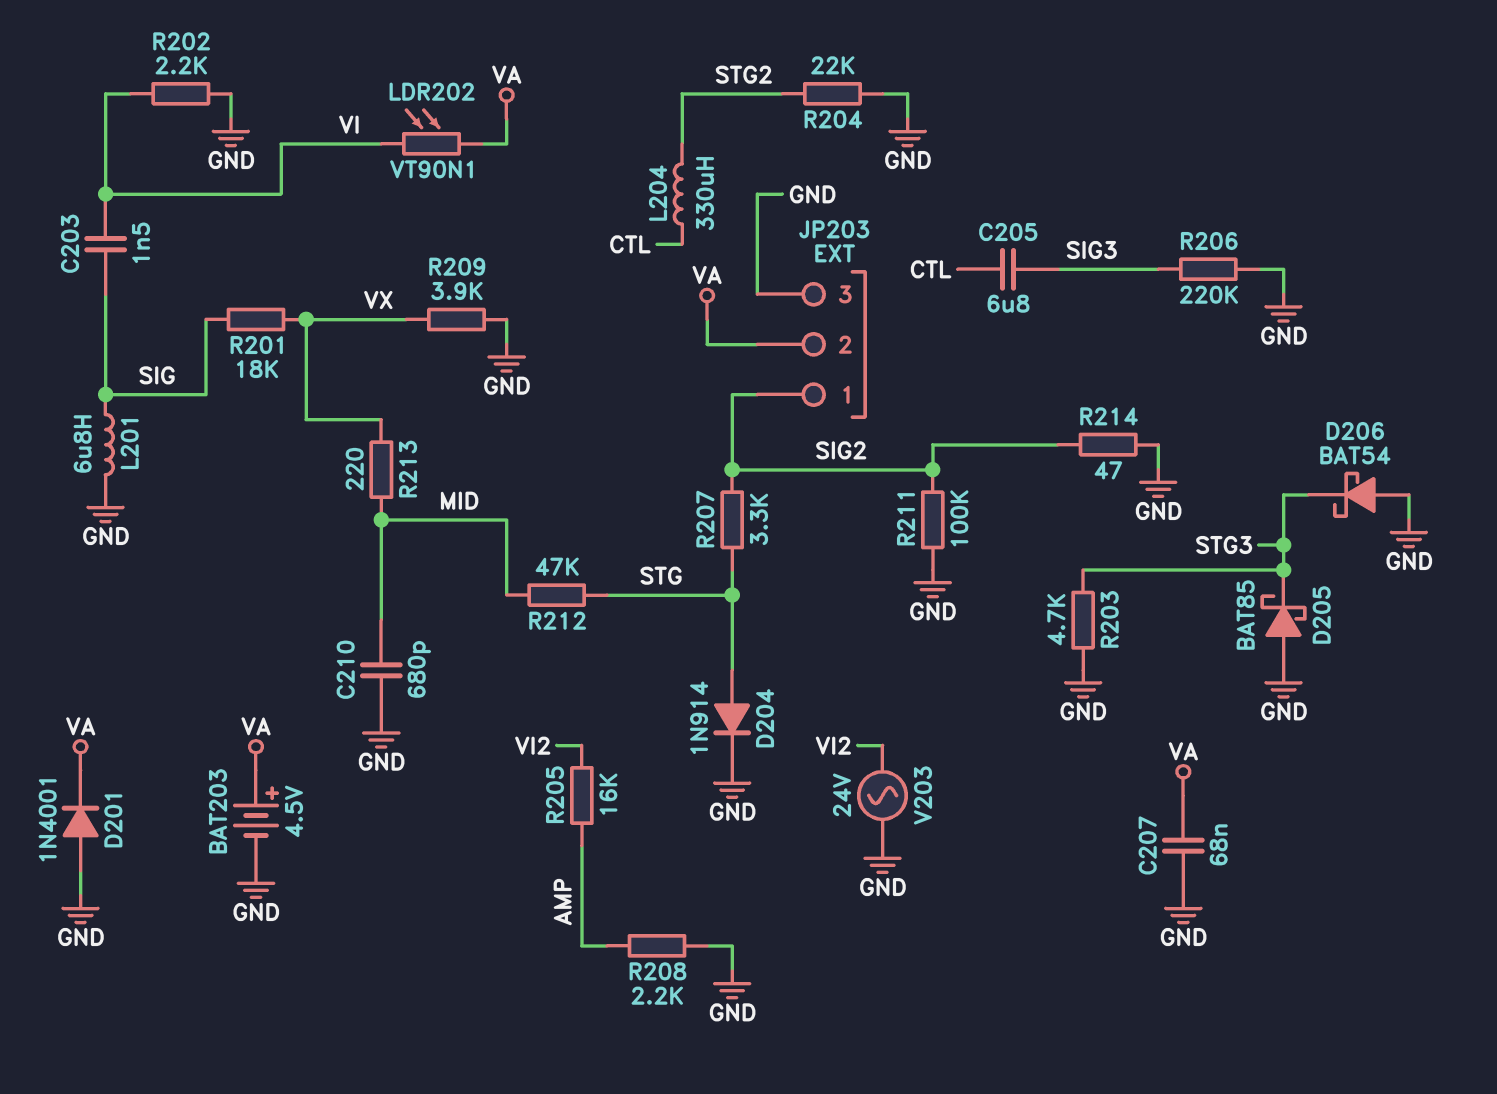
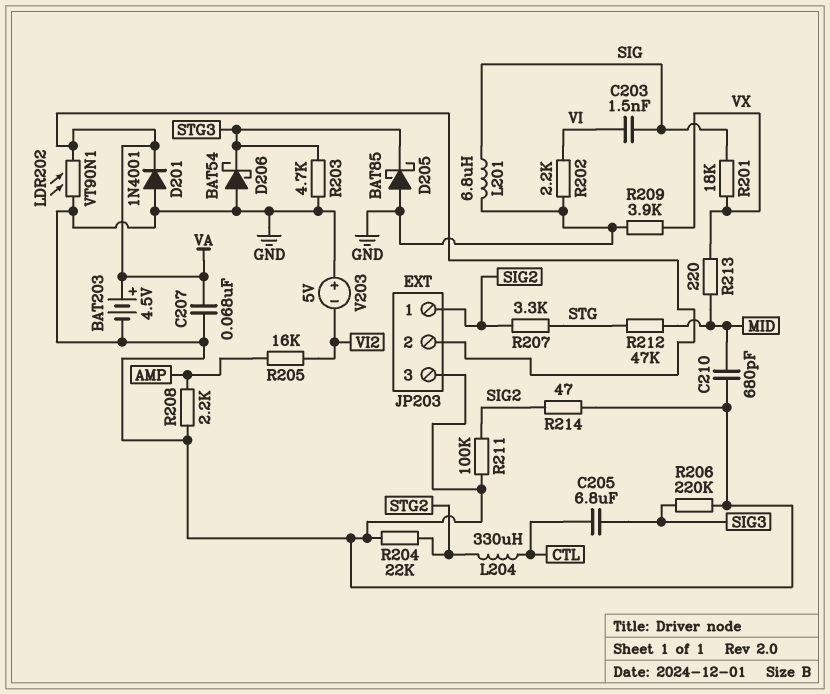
D204: diode 1N914 (A STG, K GND) -> none
LDR202: VT90N1 (VA, VI) -> VT90N1 (GND, VA)
V203: AC 24V (GND, VI2) -> 5V (plus GND, minus VI2)

